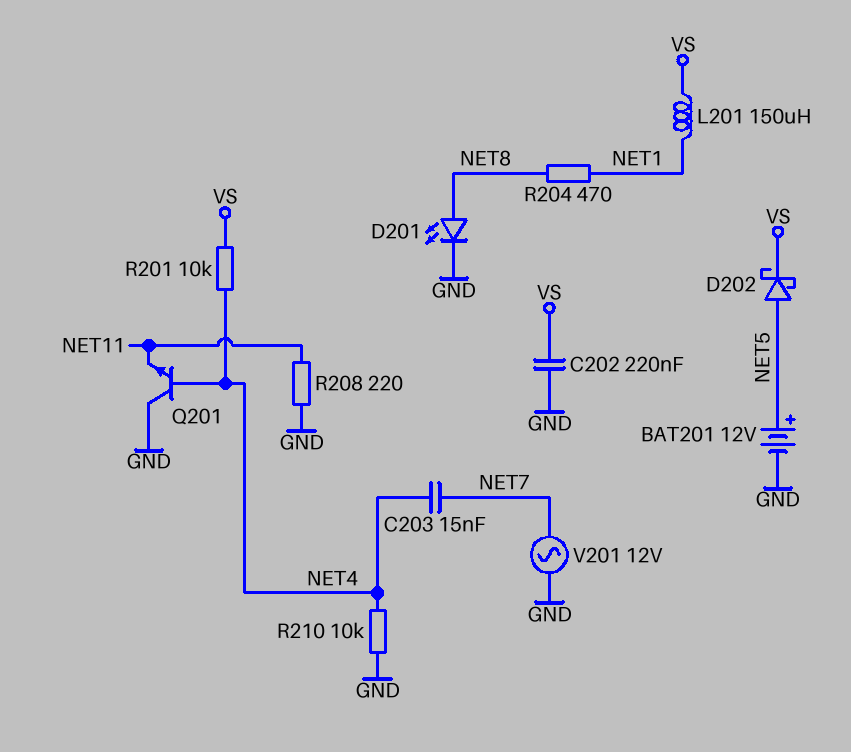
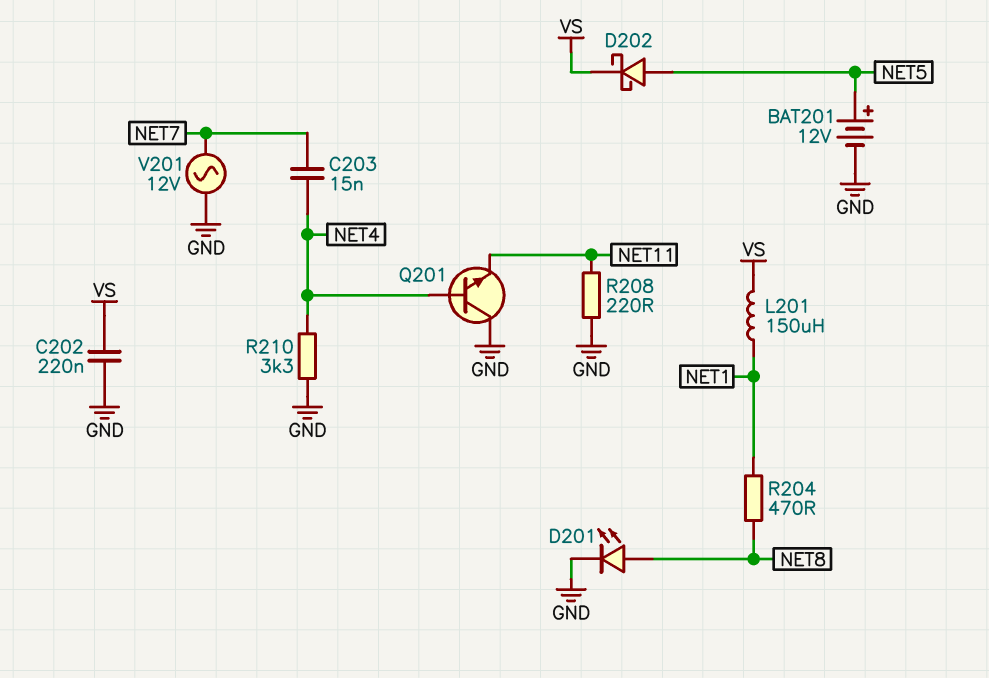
R201: 10k (NET4, VS) -> none
R210: 10k (GND, NET4) -> 3.3k (GND, NET4)

